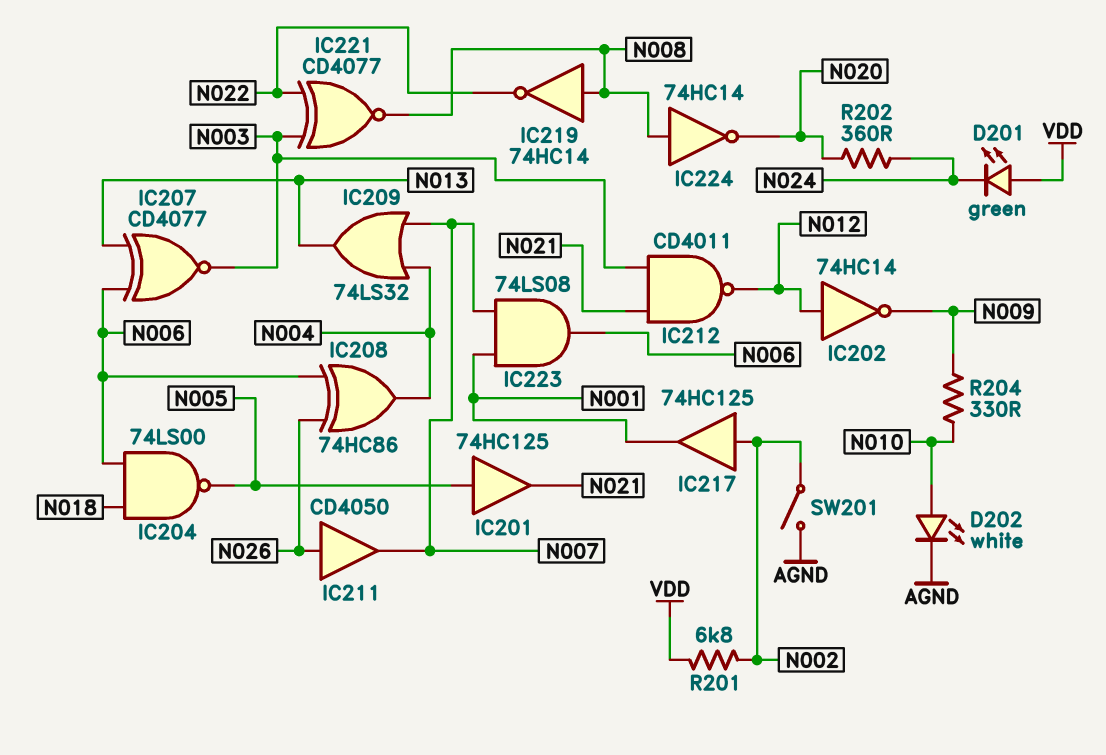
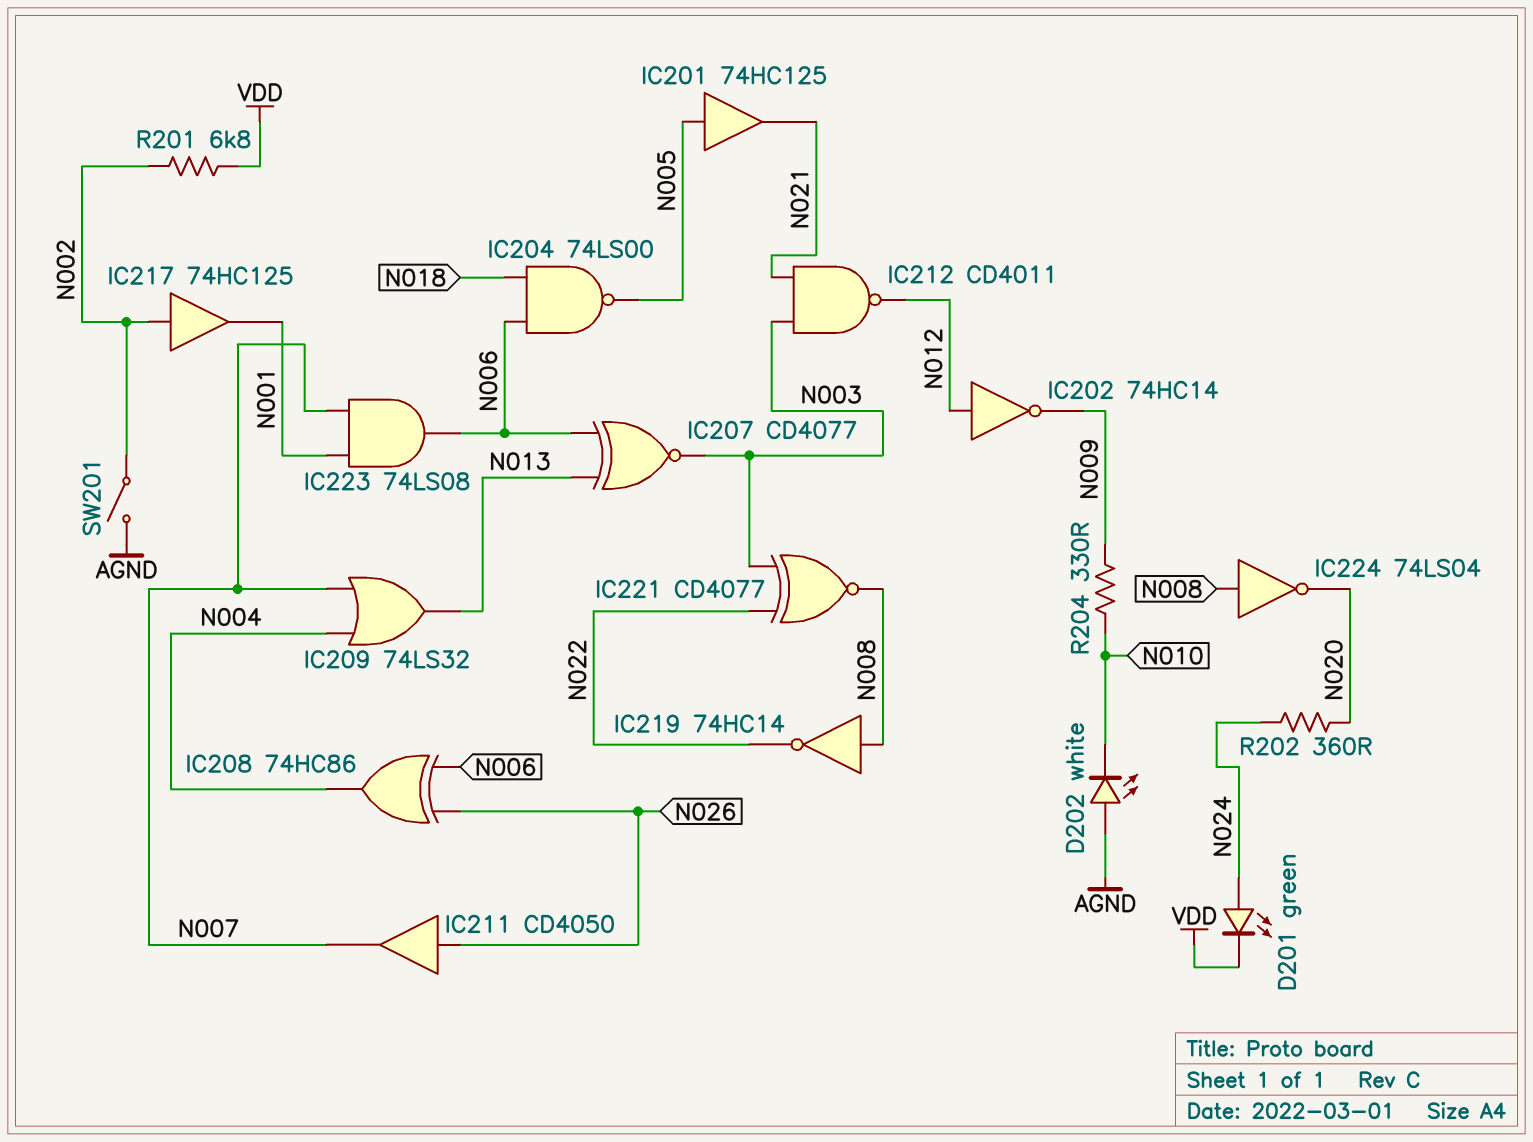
D201: LED green (A VDD, K N024) -> LED green (A N024, K VDD)
D202: LED white (A N010, K AGND) -> LED white (A AGND, K N010)
IC224: NOT 74HC14 (in N008, out N020) -> NOT 74LS04 (in N008, out N020)

